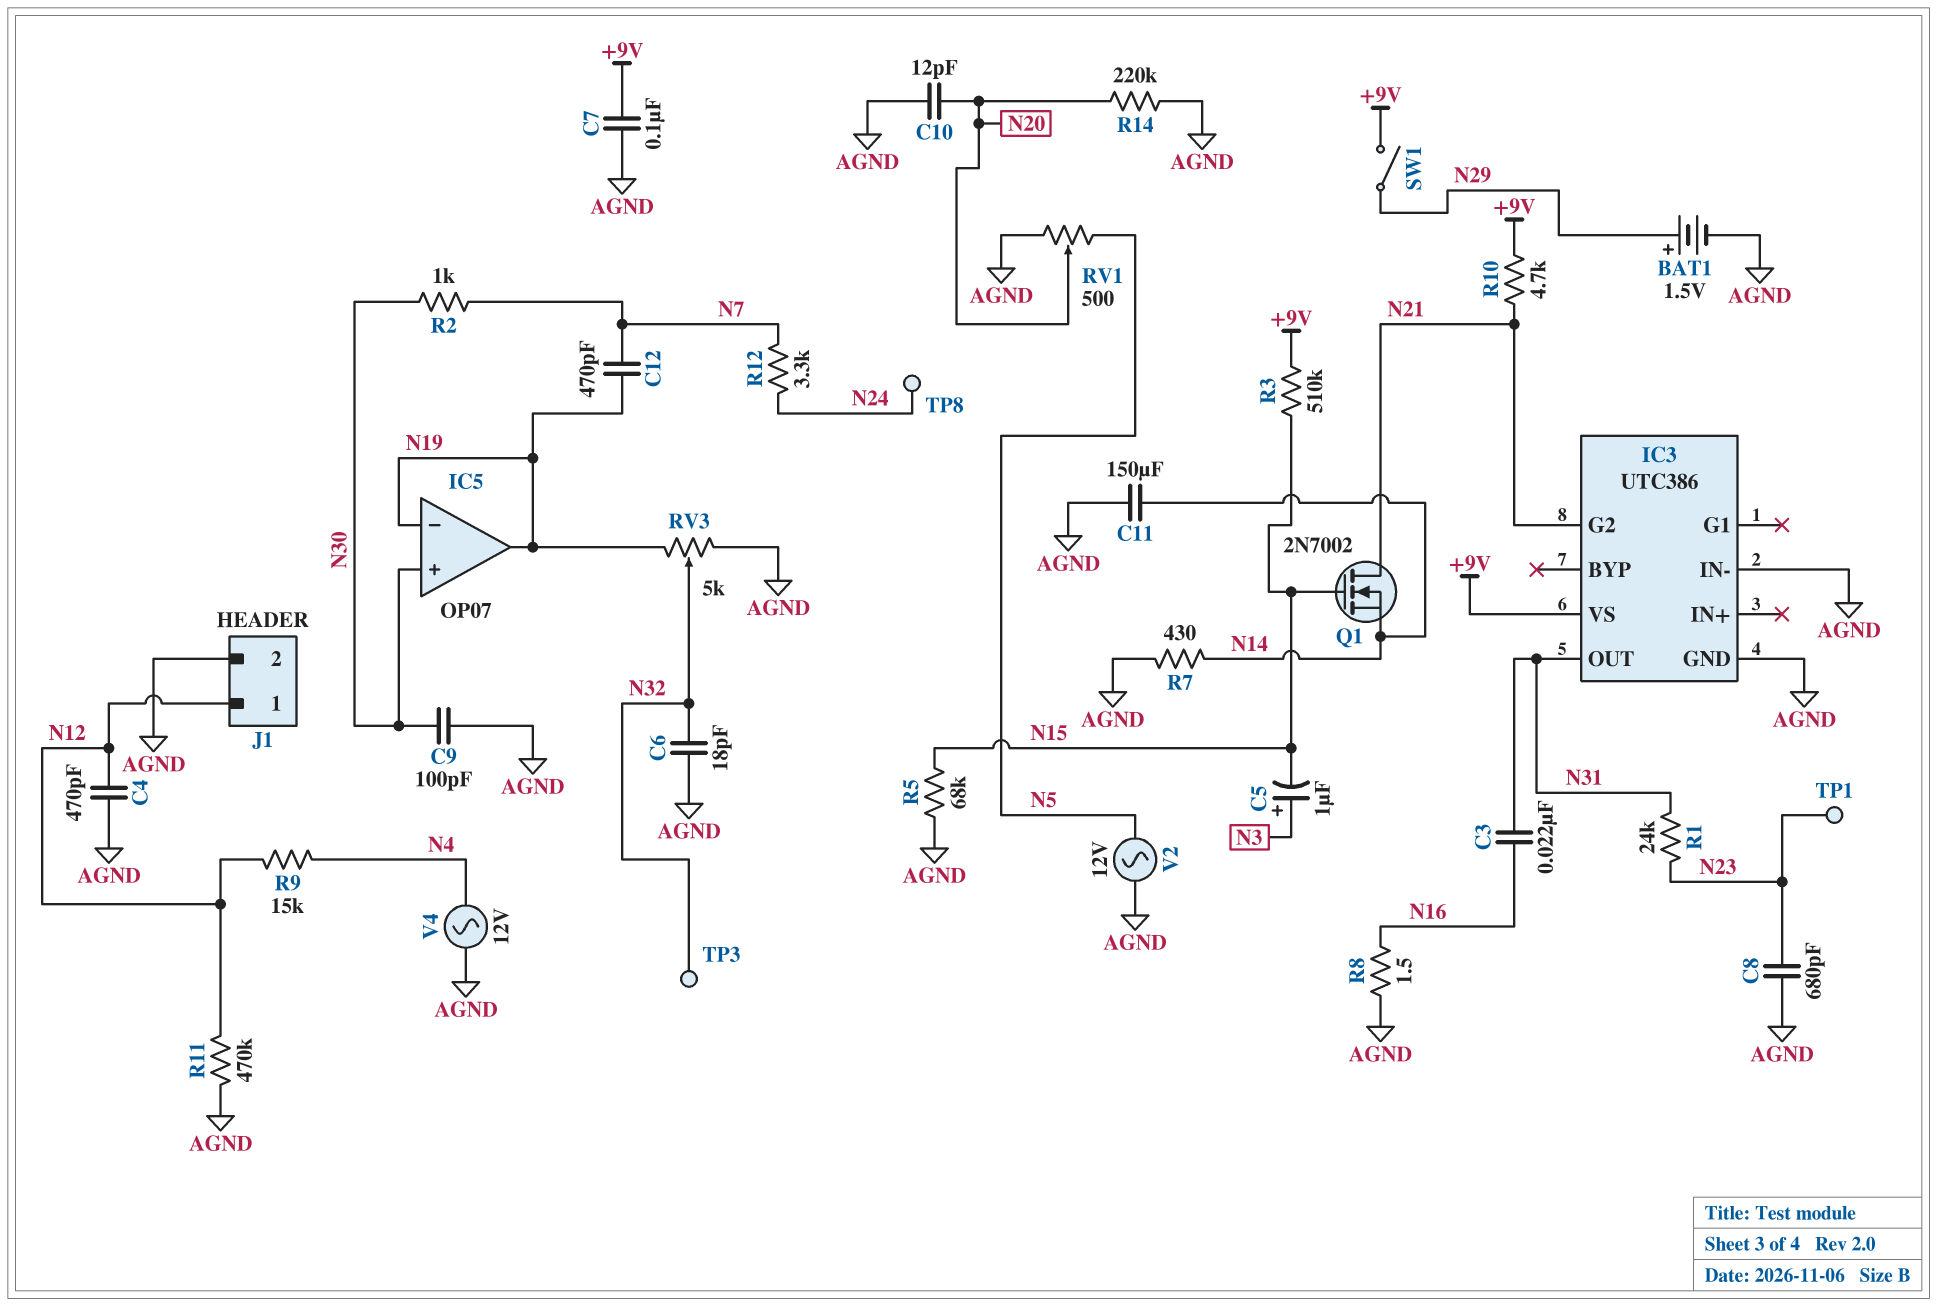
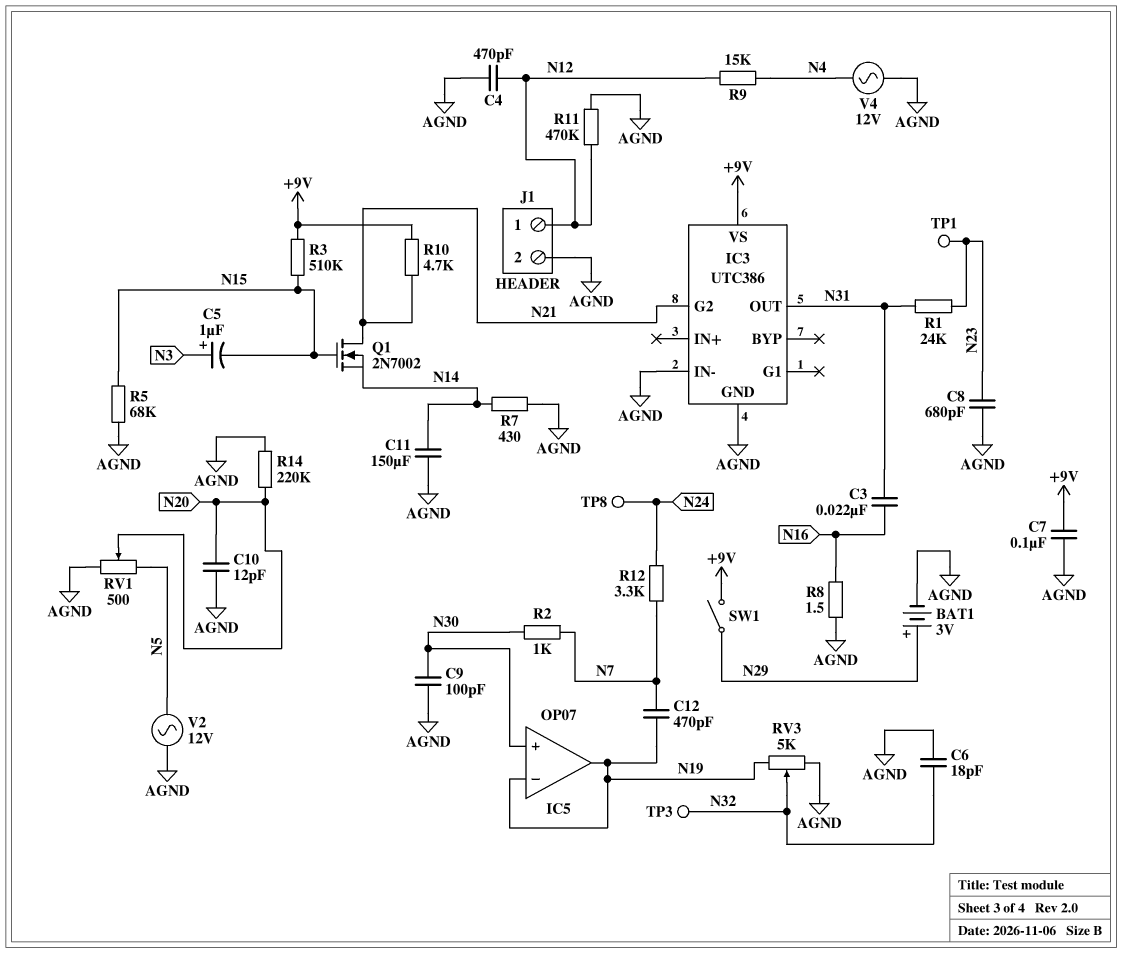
BAT1: 1.5V (plus N29, minus AGND) -> 3V (plus N29, minus AGND)

